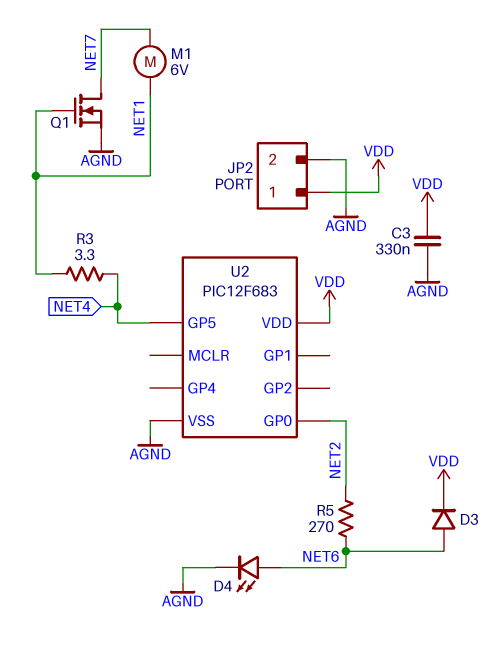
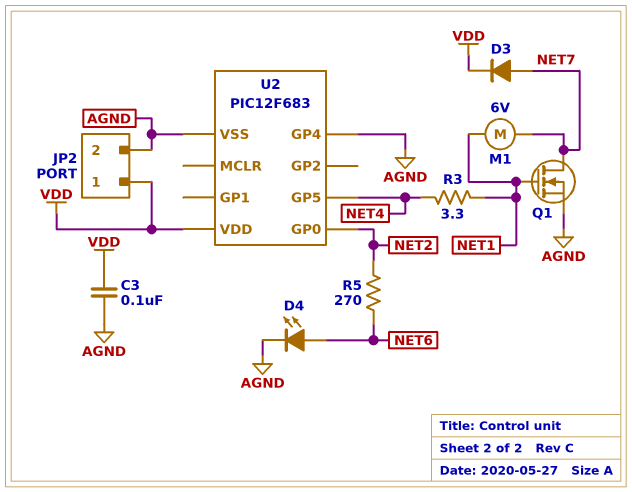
C3: 330nF (AGND, VDD) -> 100nF (AGND, VDD)
D3: diode (A NET6, K VDD) -> diode (A NET7, K VDD)
U2 pin GP4: none -> AGND

